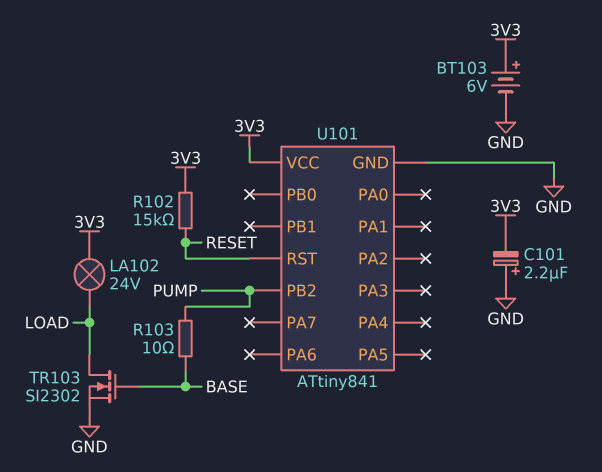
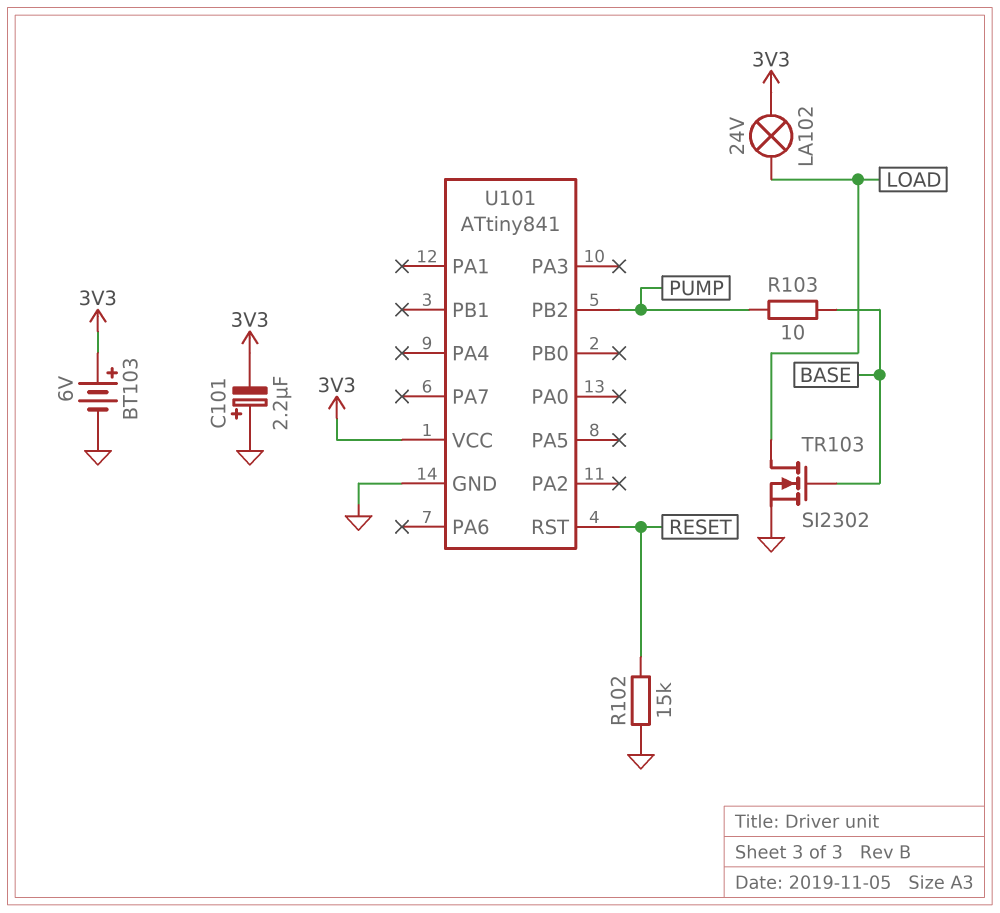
R102: 15k (3V3, RESET) -> 15k (GND, RESET)

